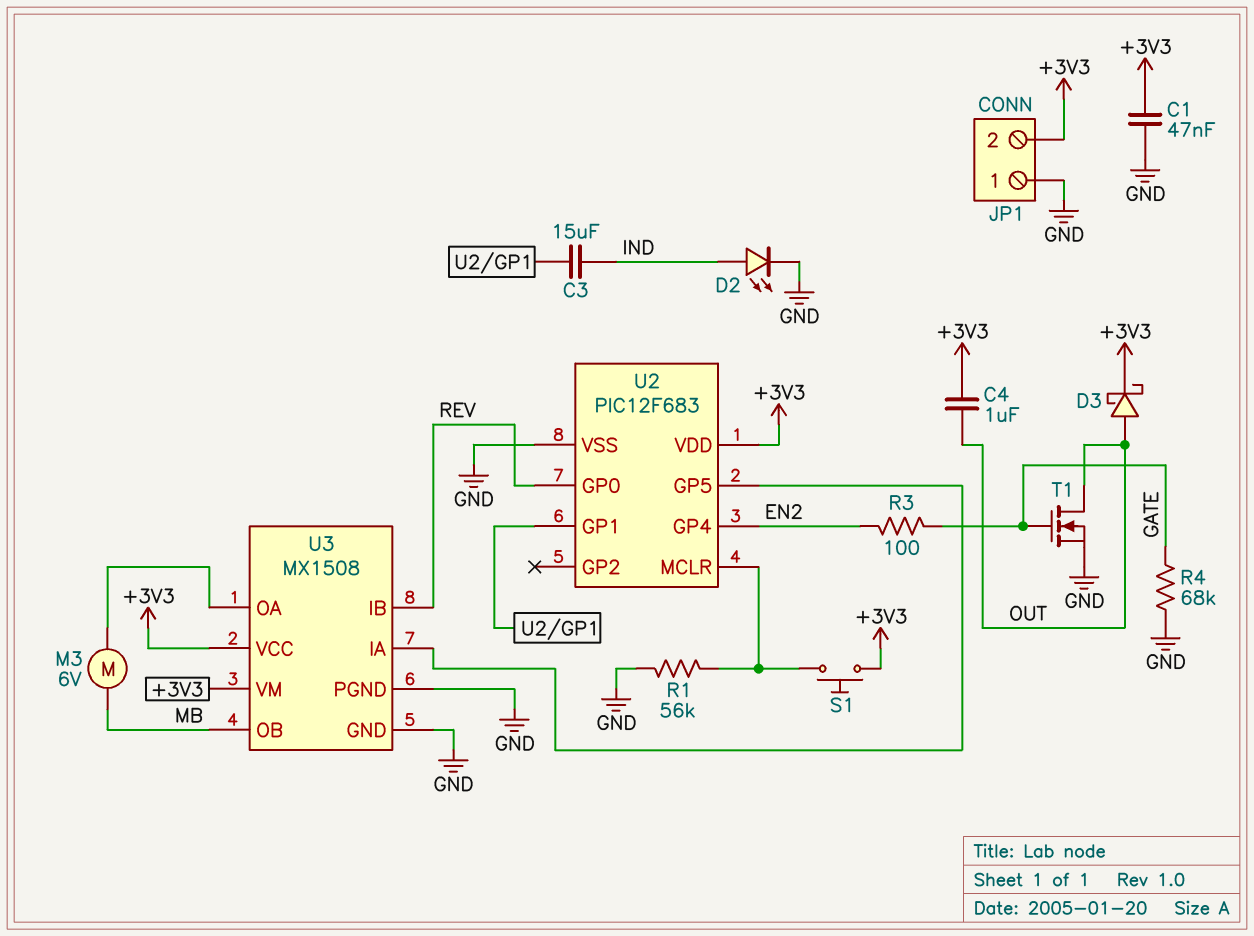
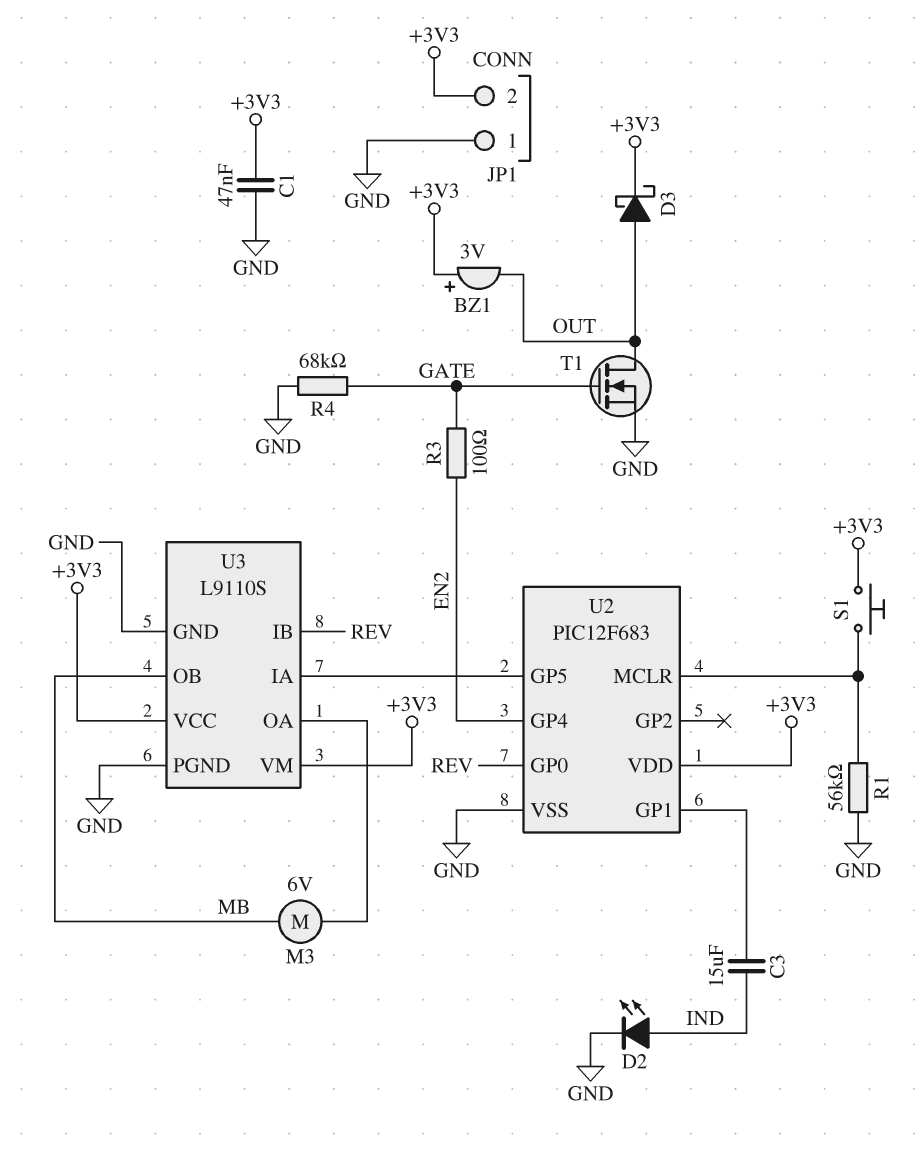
BZ1: none -> buzzer 3V (plus +3V3, minus OUT)
C4: 1uF (+3V3, OUT) -> none
U3: MX1508 -> L9110S

